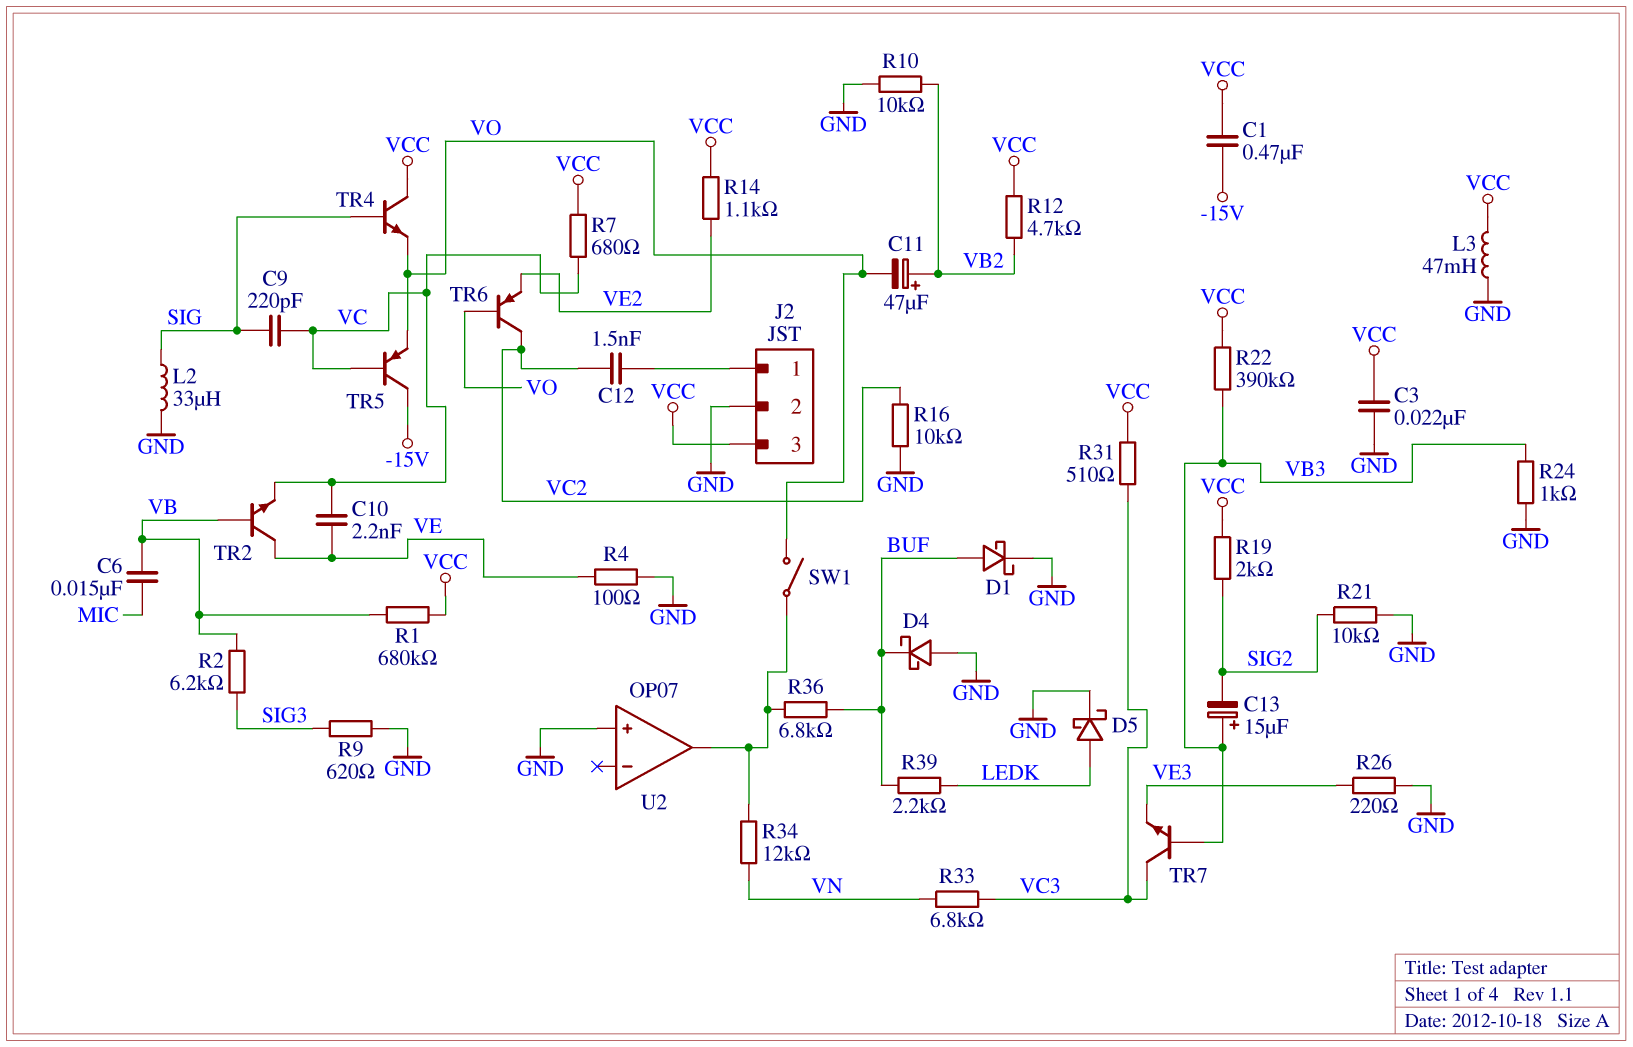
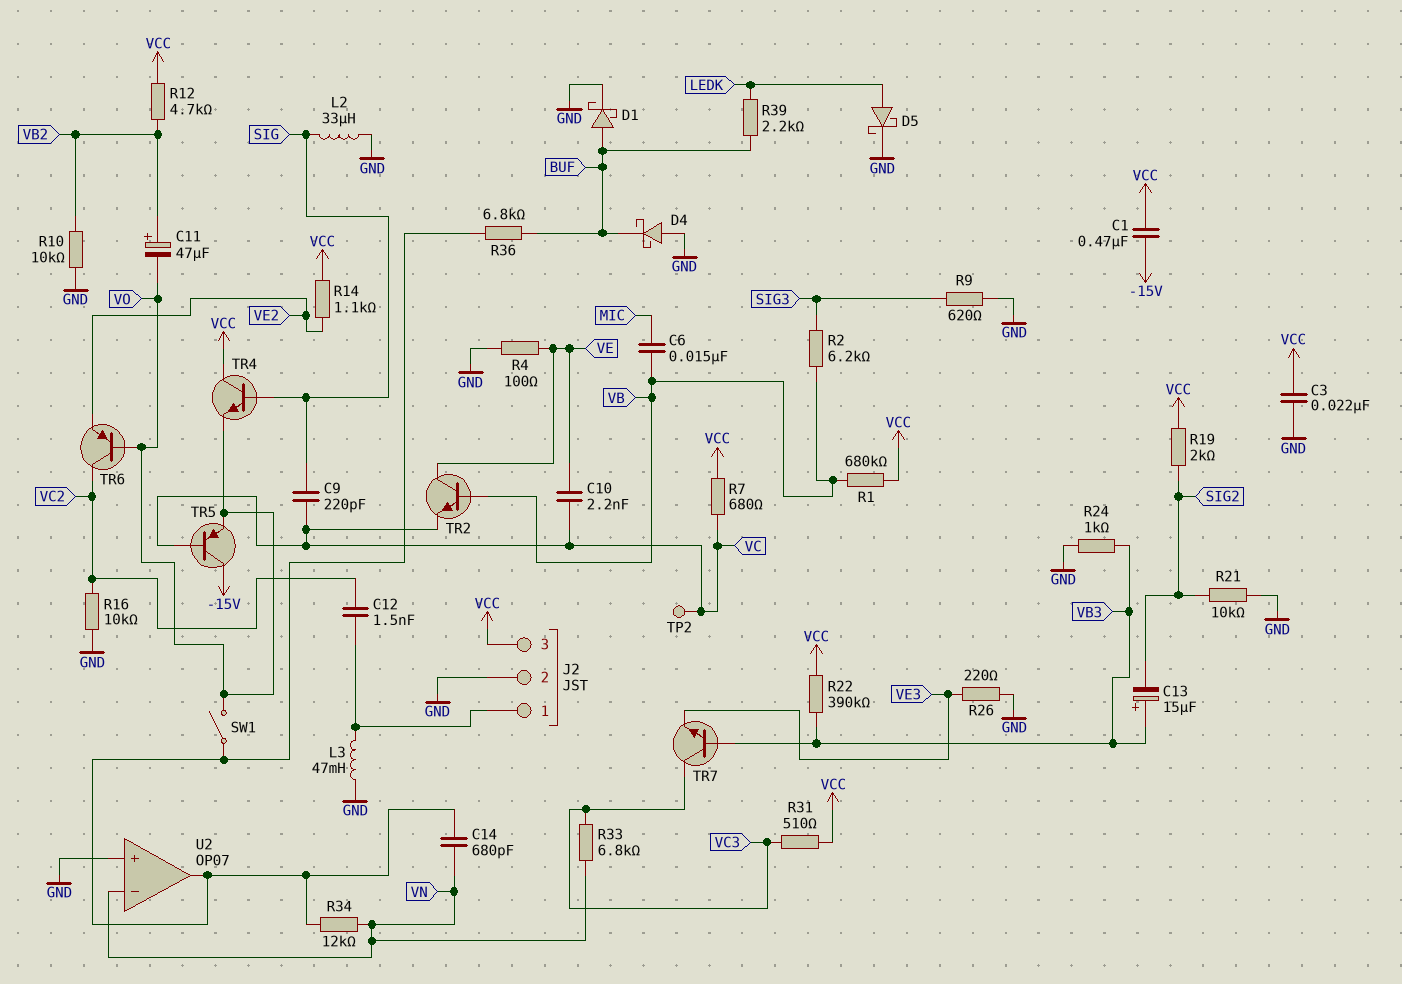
C14: none -> 680pF (U2/out, VN)
L3: 47mH (GND, VCC) -> 47mH (GND, J2/1)
TP2: none -> test point (VC)
U2 pin in-: none -> VN

